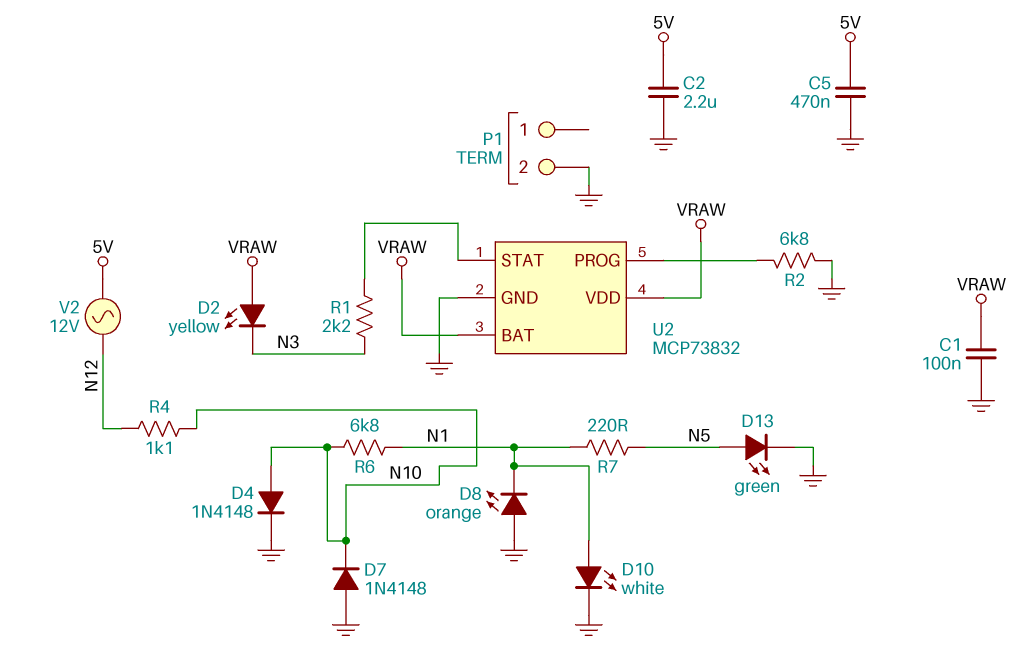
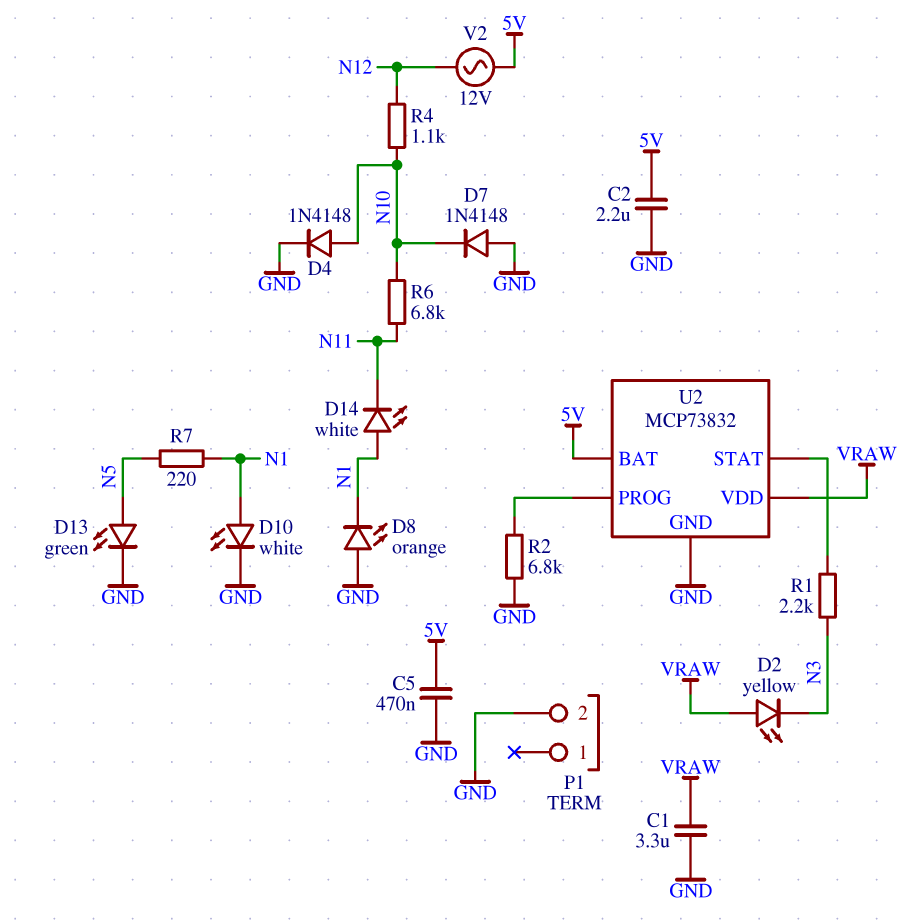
C1: 100nF (GND, VRAW) -> 3.3uF (GND, VRAW)
D14: none -> LED white (A N1, K N11)
R6: 6.8k (N1, N10) -> 6.8k (N10, N11)
U2 pin BAT: VRAW -> 5V

